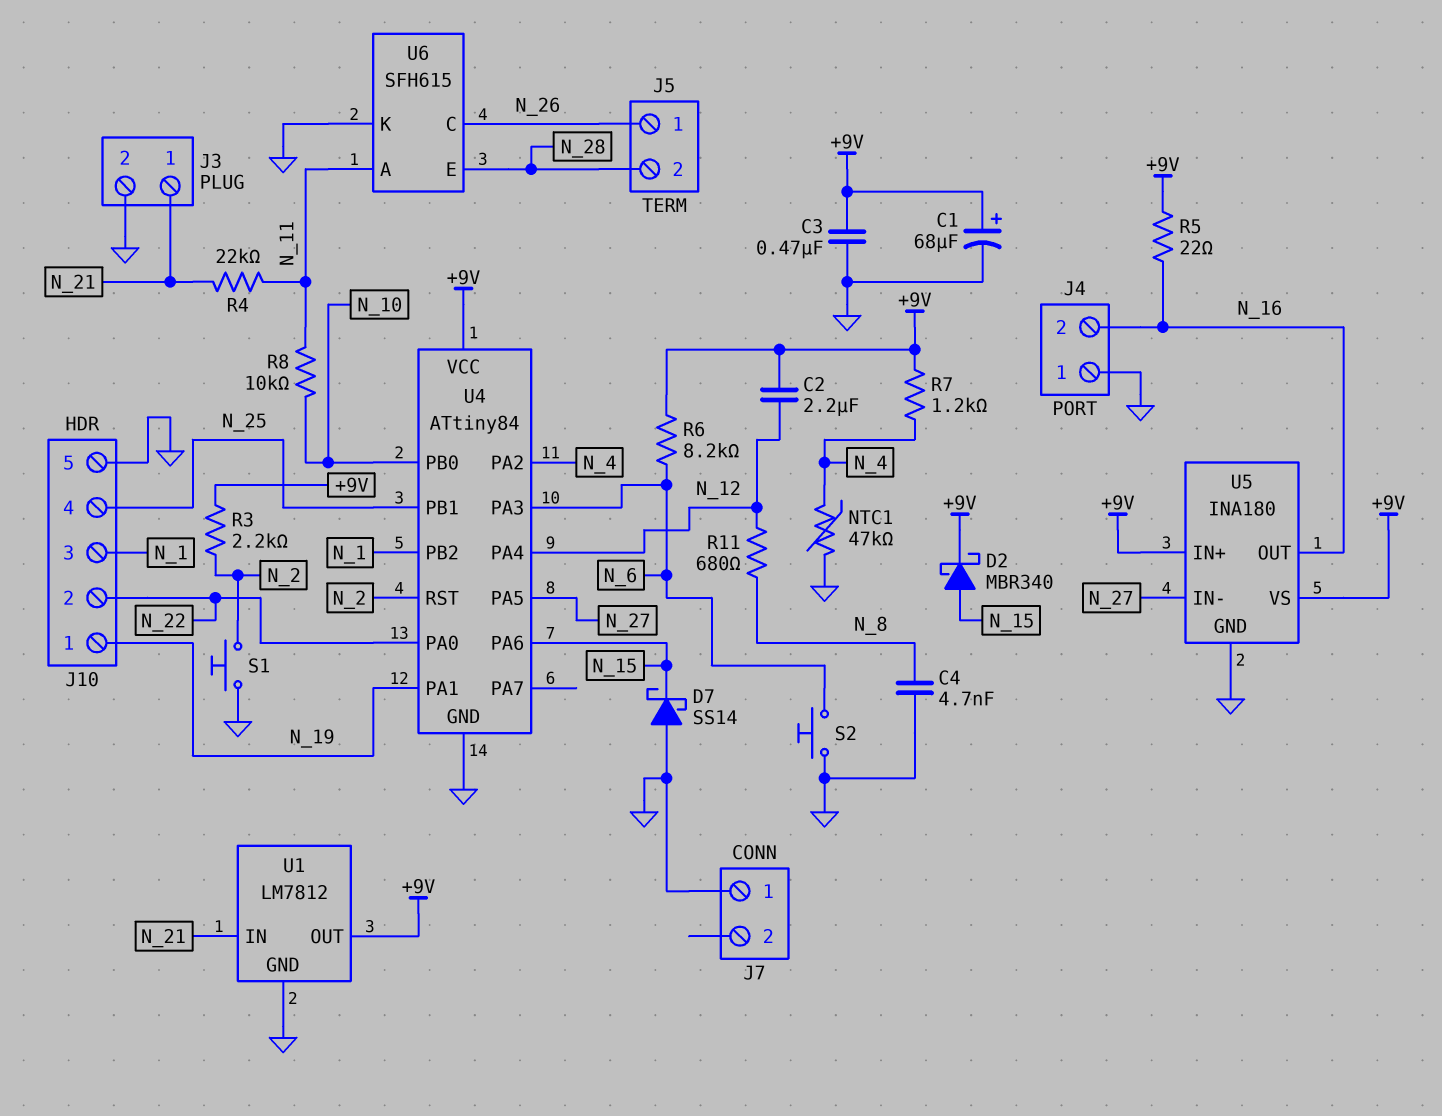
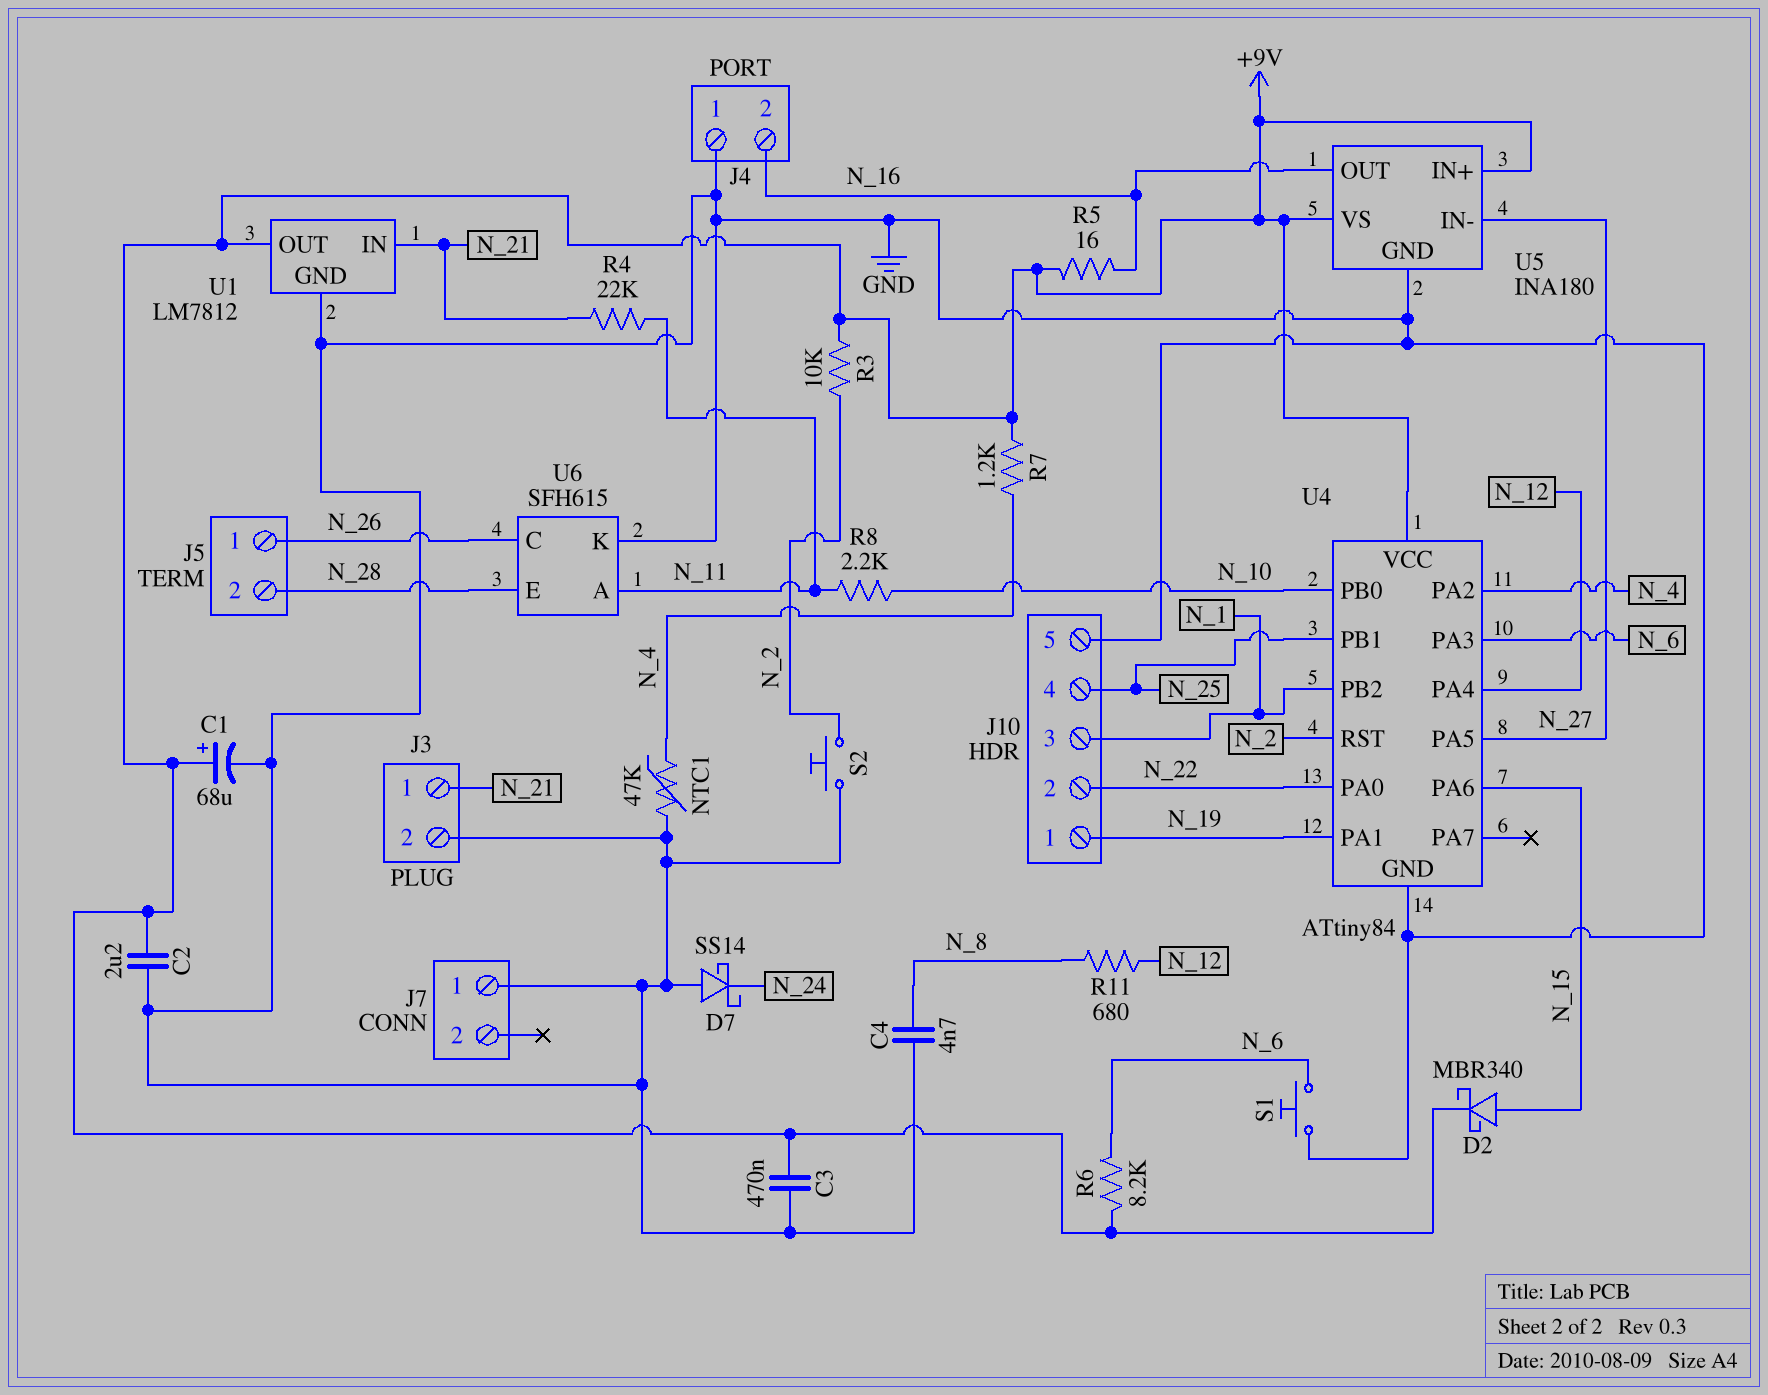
C2: 2.2uF (+9V, N_12) -> 2.2uF (+9V, GND)
D7: schottky SS14 (A GND, K N_15) -> schottky SS14 (A GND, K N_24)
R3: 2.2k (+9V, N_2) -> 10k (+9V, N_2)
R5: 22 (+9V, N_16) -> 16 (+9V, N_16)
R8: 10k (N_10, N_11) -> 2.2k (N_10, N_11)
S1: button (GND, N_2) -> button (GND, N_6)
S2: button (GND, N_6) -> button (GND, N_2)

